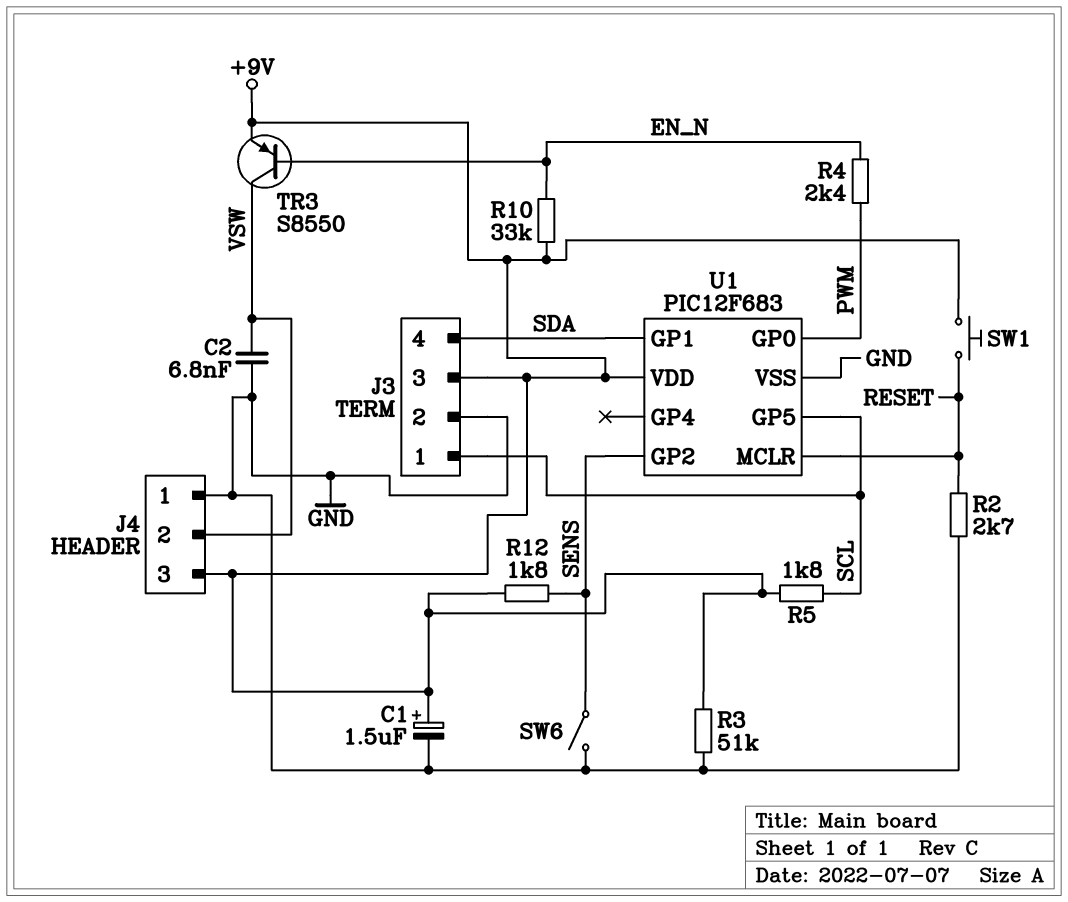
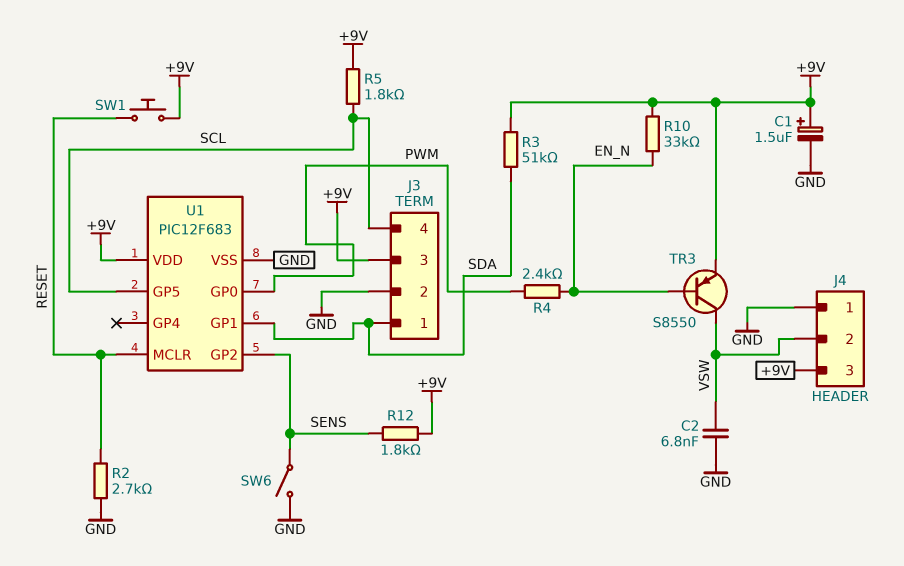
J3 pin 1: SCL -> SDA
J3 pin 4: SDA -> SCL
R3: 51k (+9V, GND) -> 51k (+9V, SDA)

